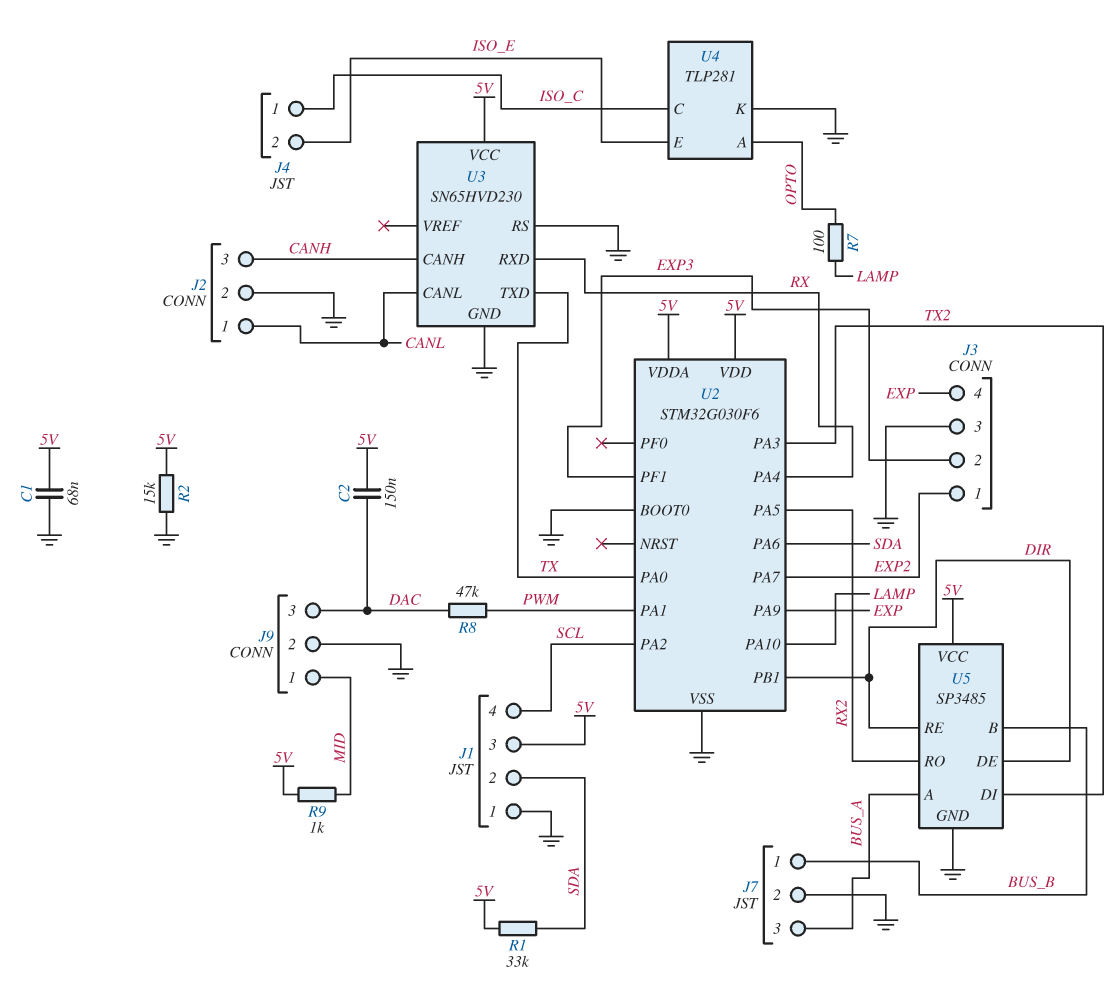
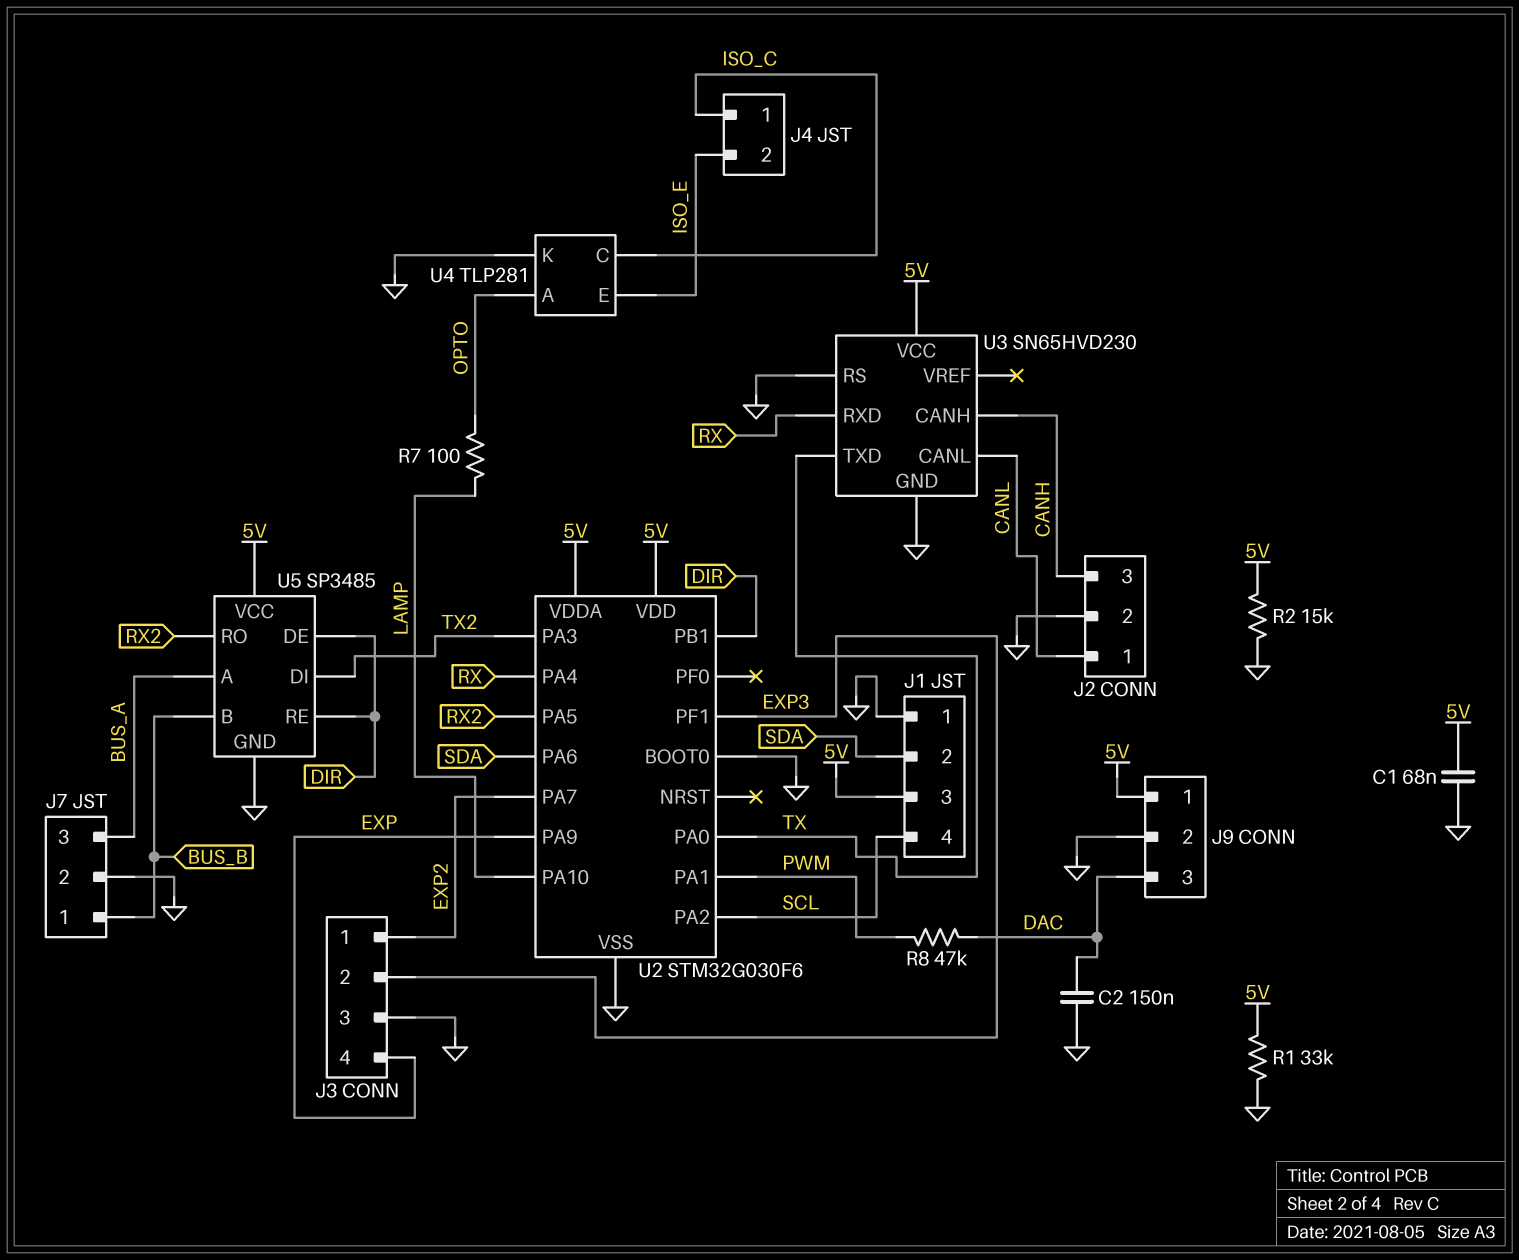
C2: 150nF (5V, DAC) -> 150nF (DAC, GND)
J9 pin 1: MID -> 5V
R1: 33k (5V, SDA) -> 33k (5V, GND)
R9: 1k (5V, MID) -> none

